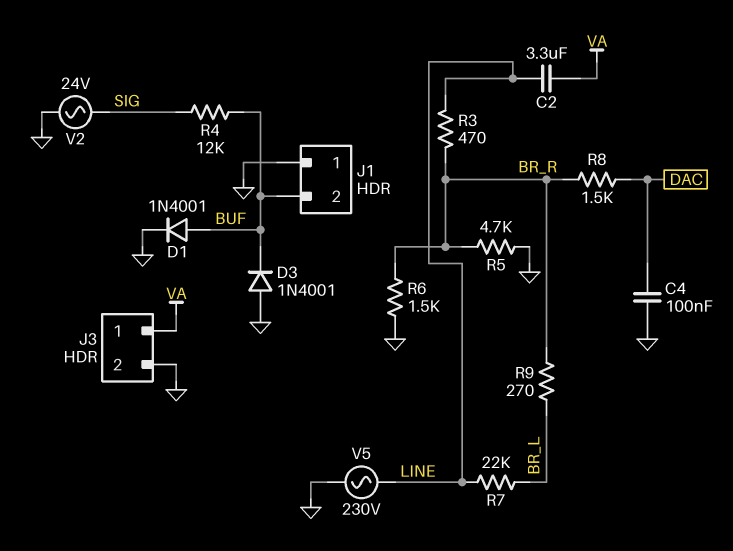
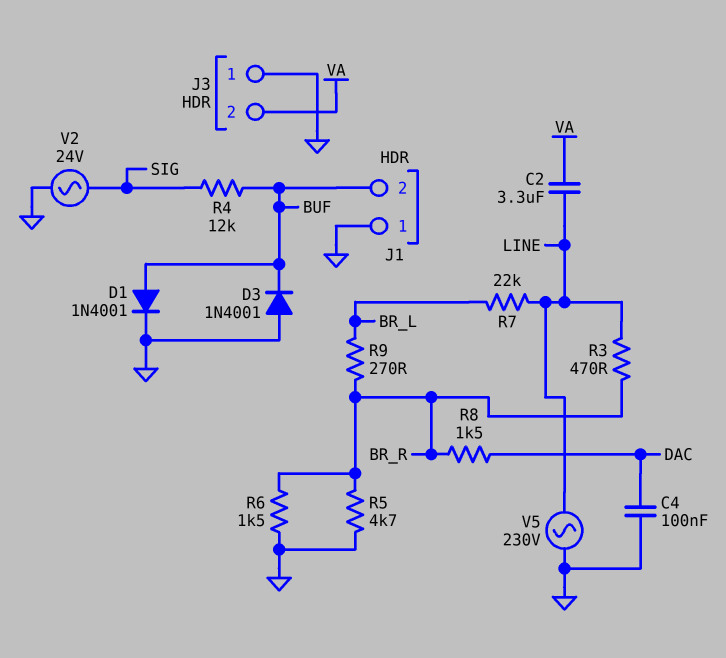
J3 pin 1: VA -> GND
J3 pin 2: GND -> VA

